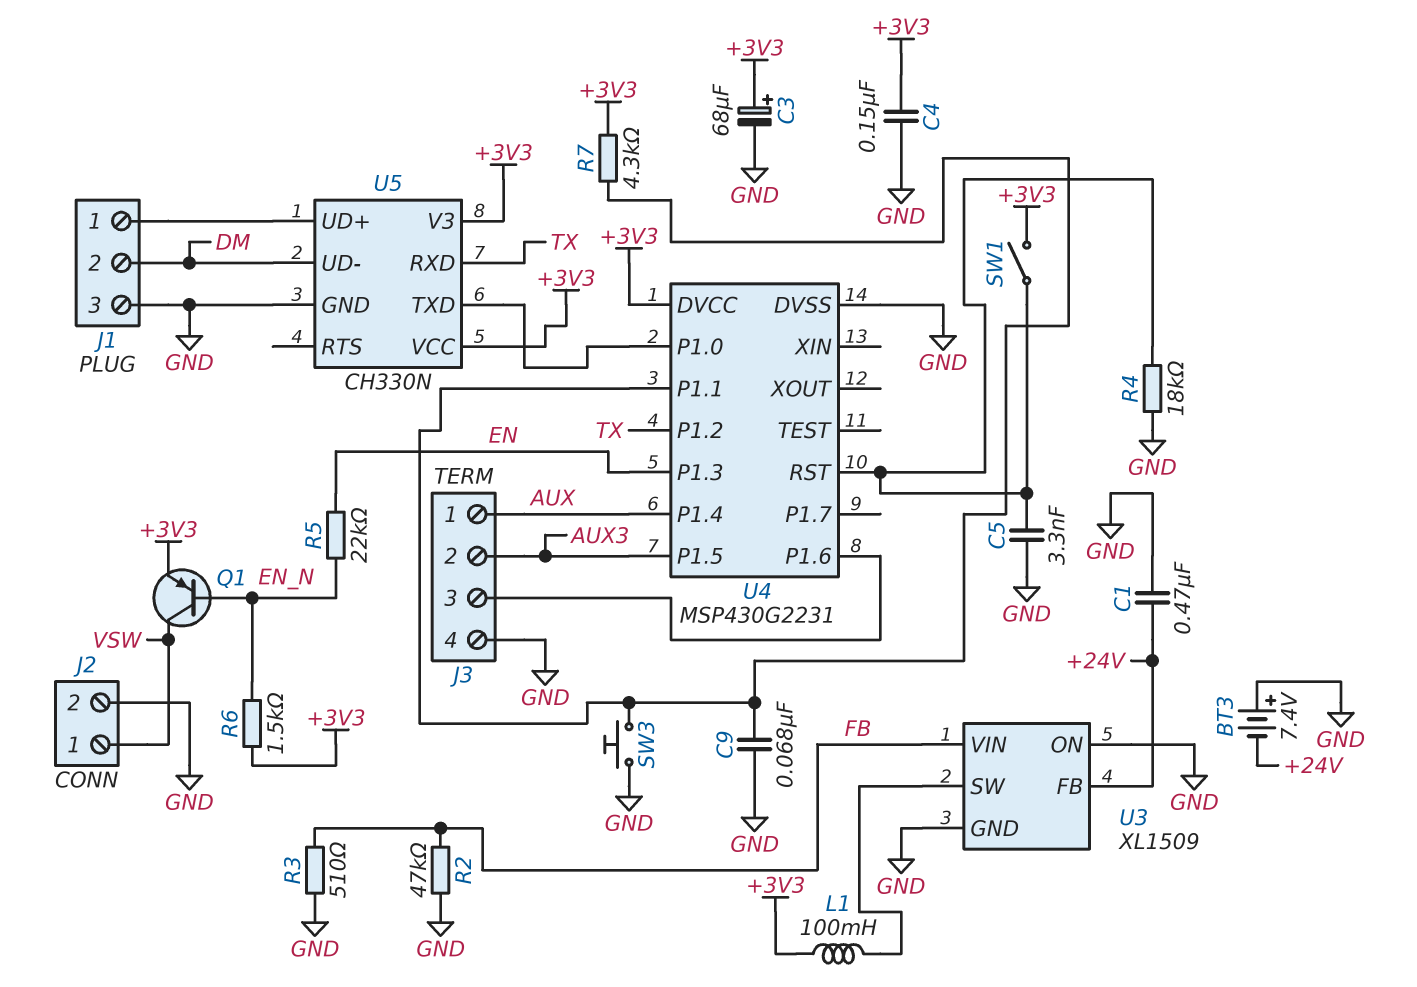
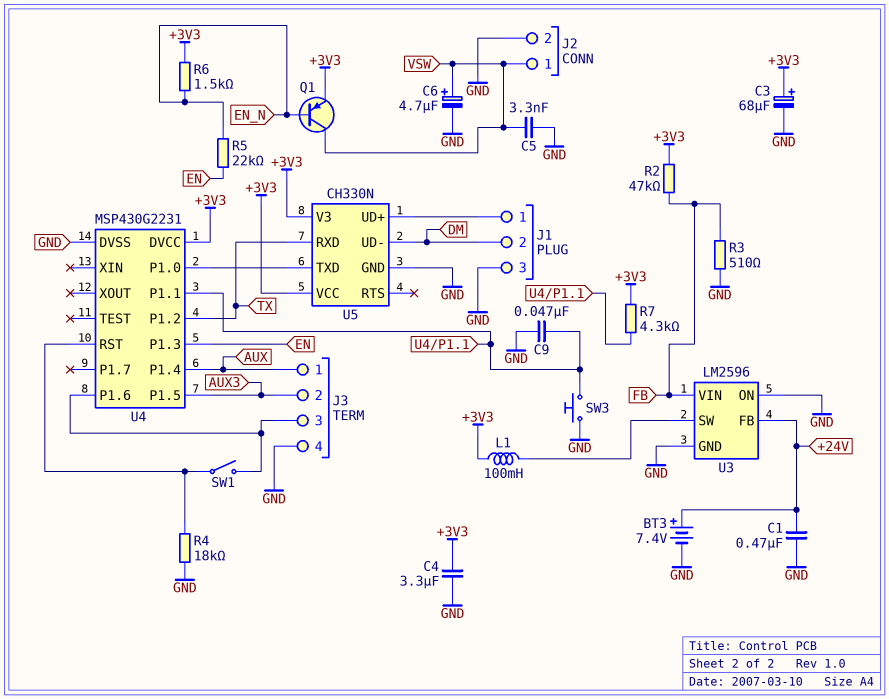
BT3: 7.4V (plus GND, minus +24V) -> 7.4V (plus +24V, minus GND)
C4: 150nF (+3V3, GND) -> 3.3uF (+3V3, GND)
C5: 3.3nF (GND, U4/RST) -> 3.3nF (GND, VSW)
C6: none -> 4.7uF (plus VSW, minus GND)
C9: 68nF (GND, U4/P1.1) -> 47nF (GND, U4/P1.1)
R2: 47k (FB, GND) -> 47k (+3V3, FB)
SW1: switch (+3V3, U4/RST) -> switch (J3/3, U4/RST)
U3: XL1509 -> LM2596

